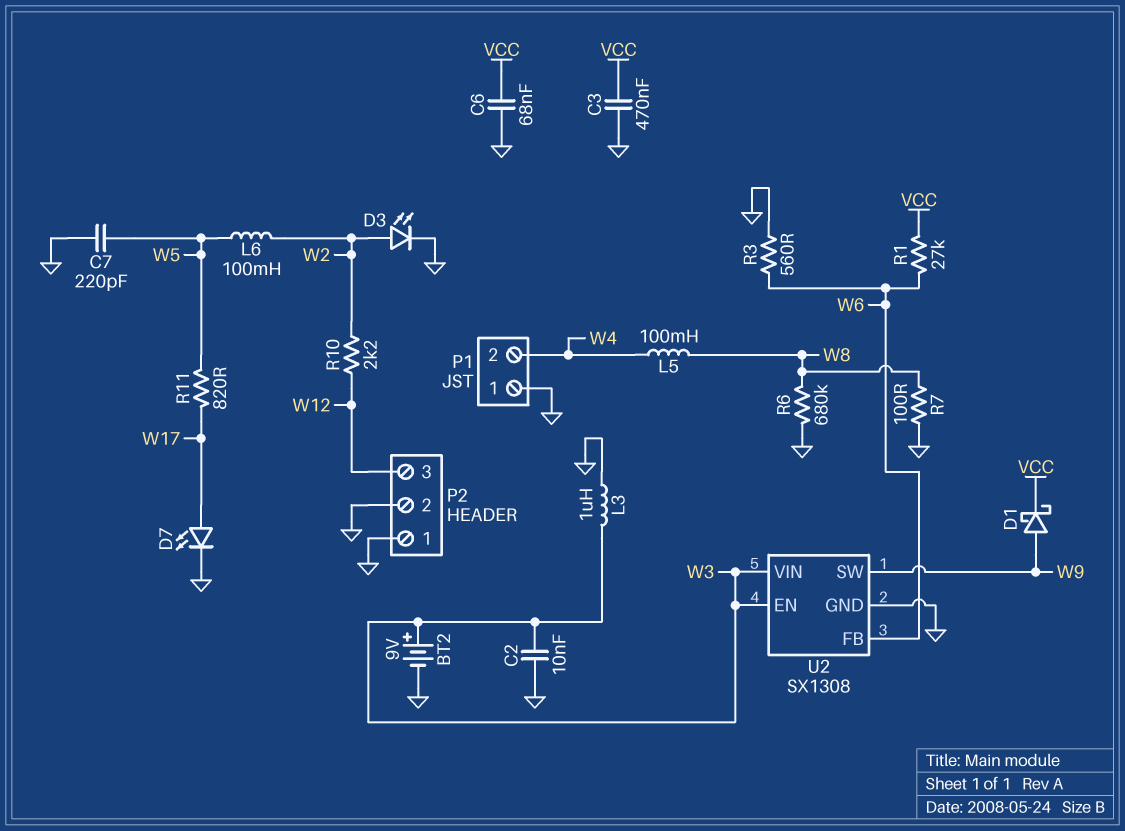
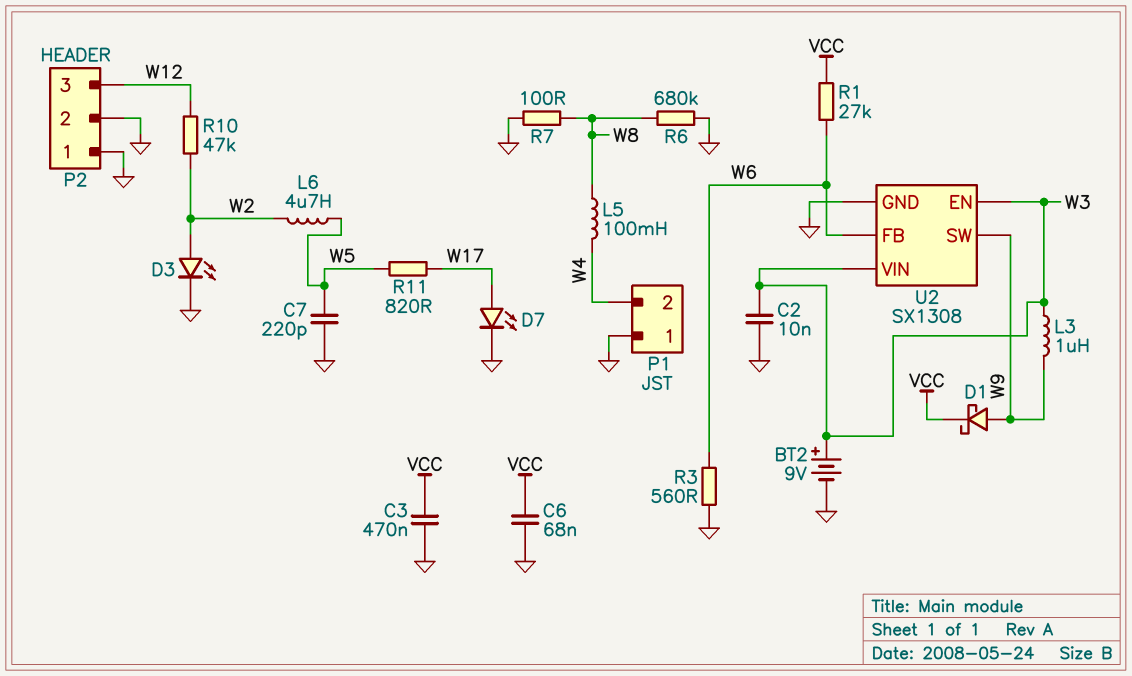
L3: 1uH (GND, W3) -> 1uH (W3, W9)
L6: 100mH (W2, W5) -> 4.7uH (W2, W5)
R10: 2.2k (W2, W12) -> 47k (W2, W12)

